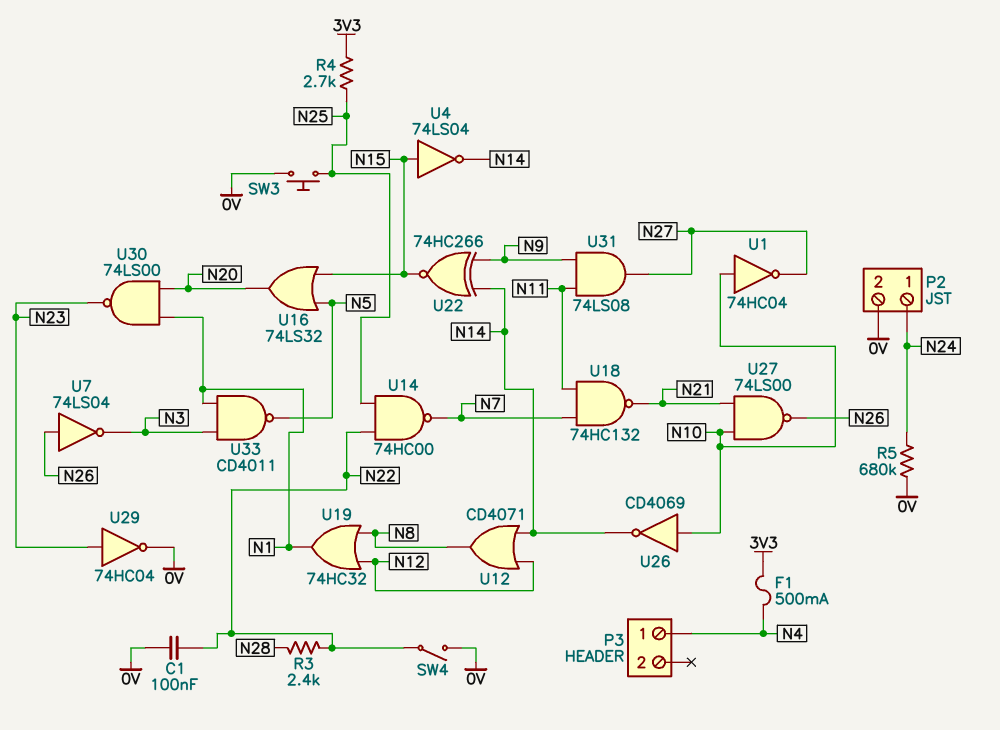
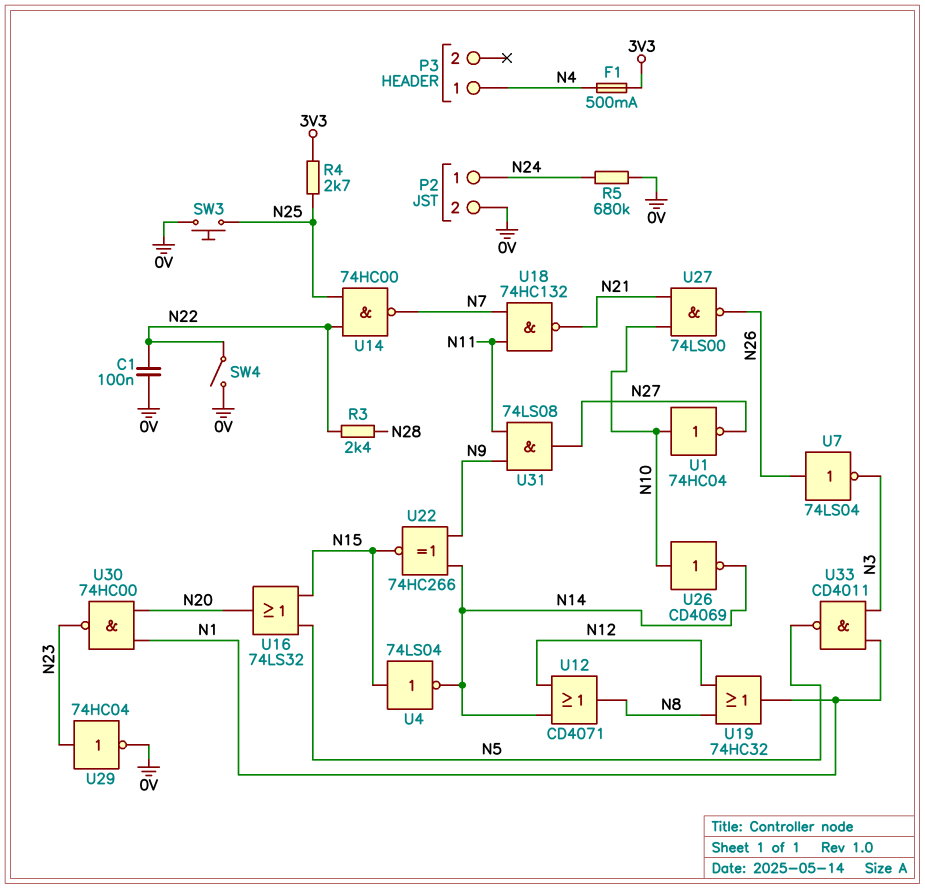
U30: NAND 74LS00 (in N1, in N20, out N23) -> NAND 74HC00 (in N1, in N20, out N23)

